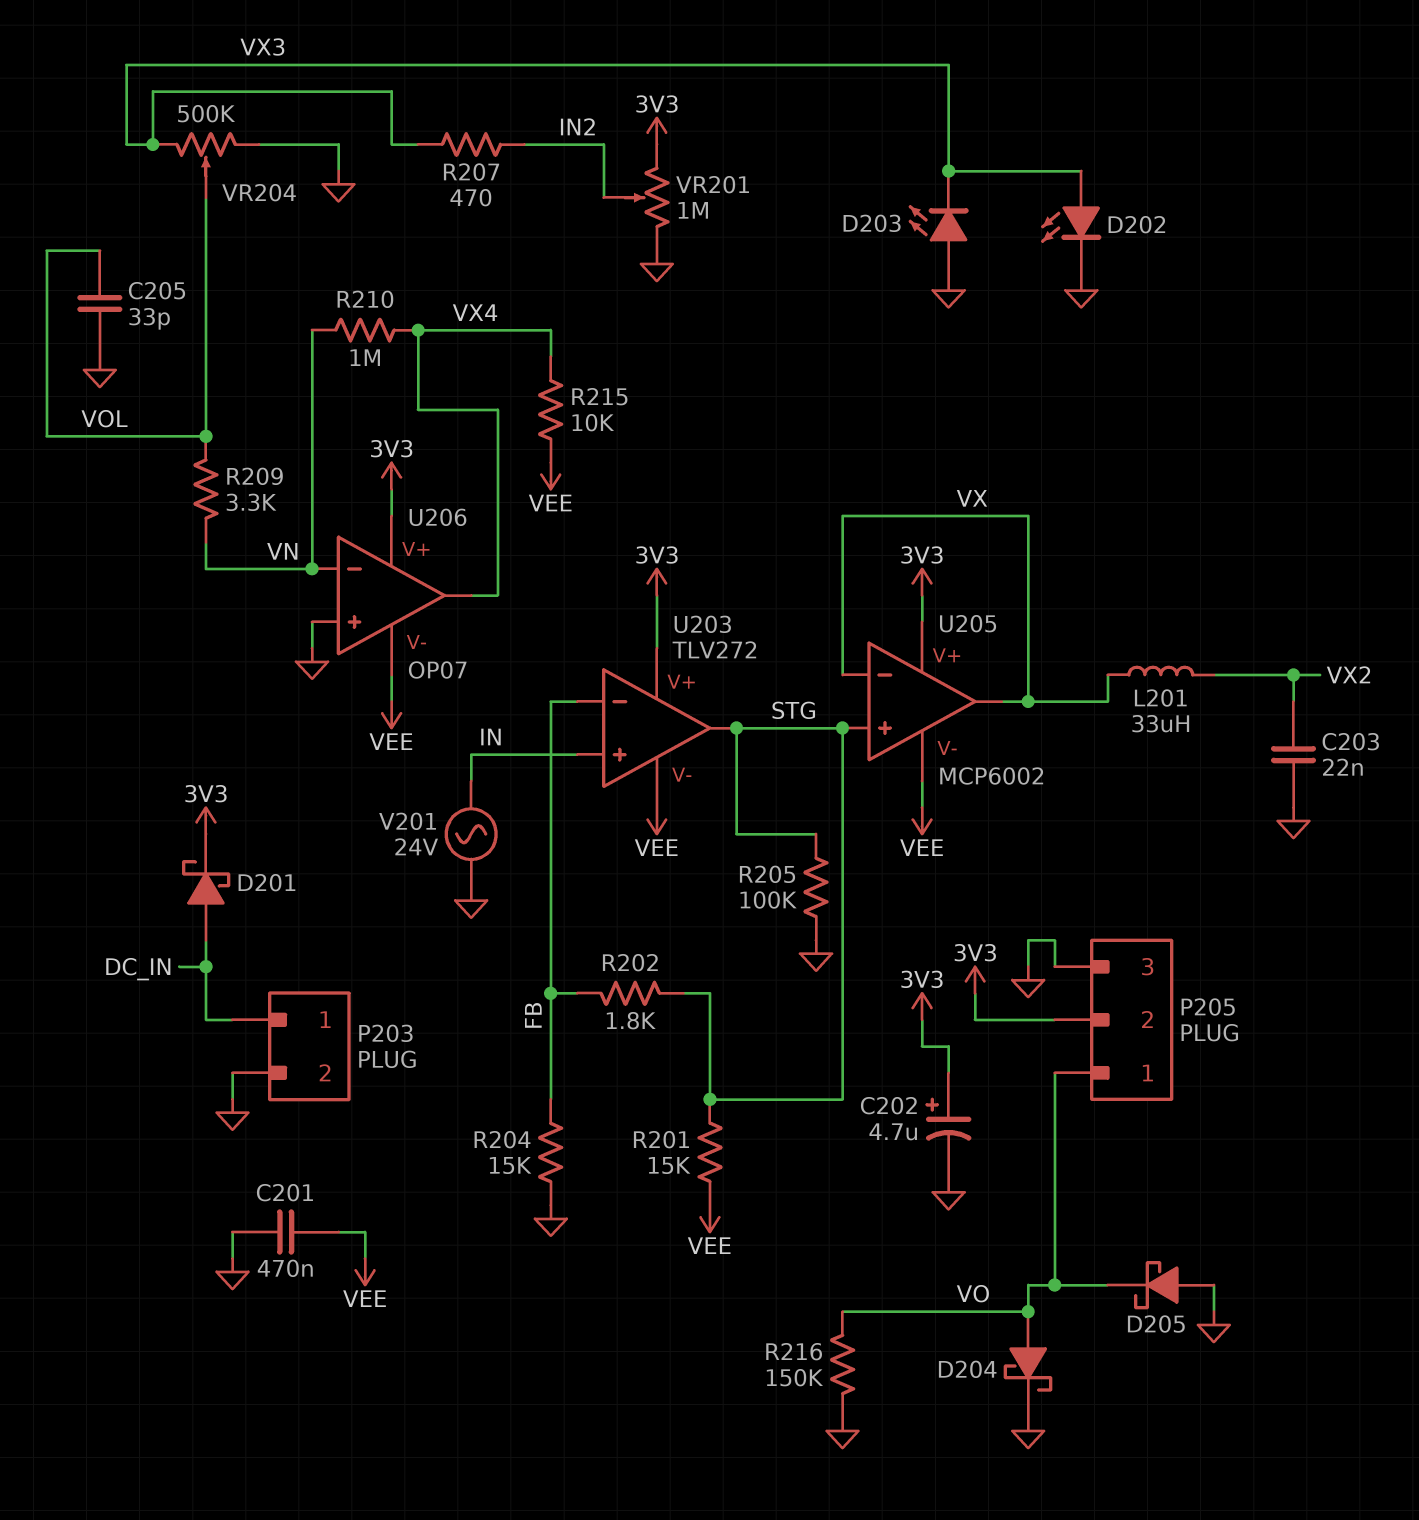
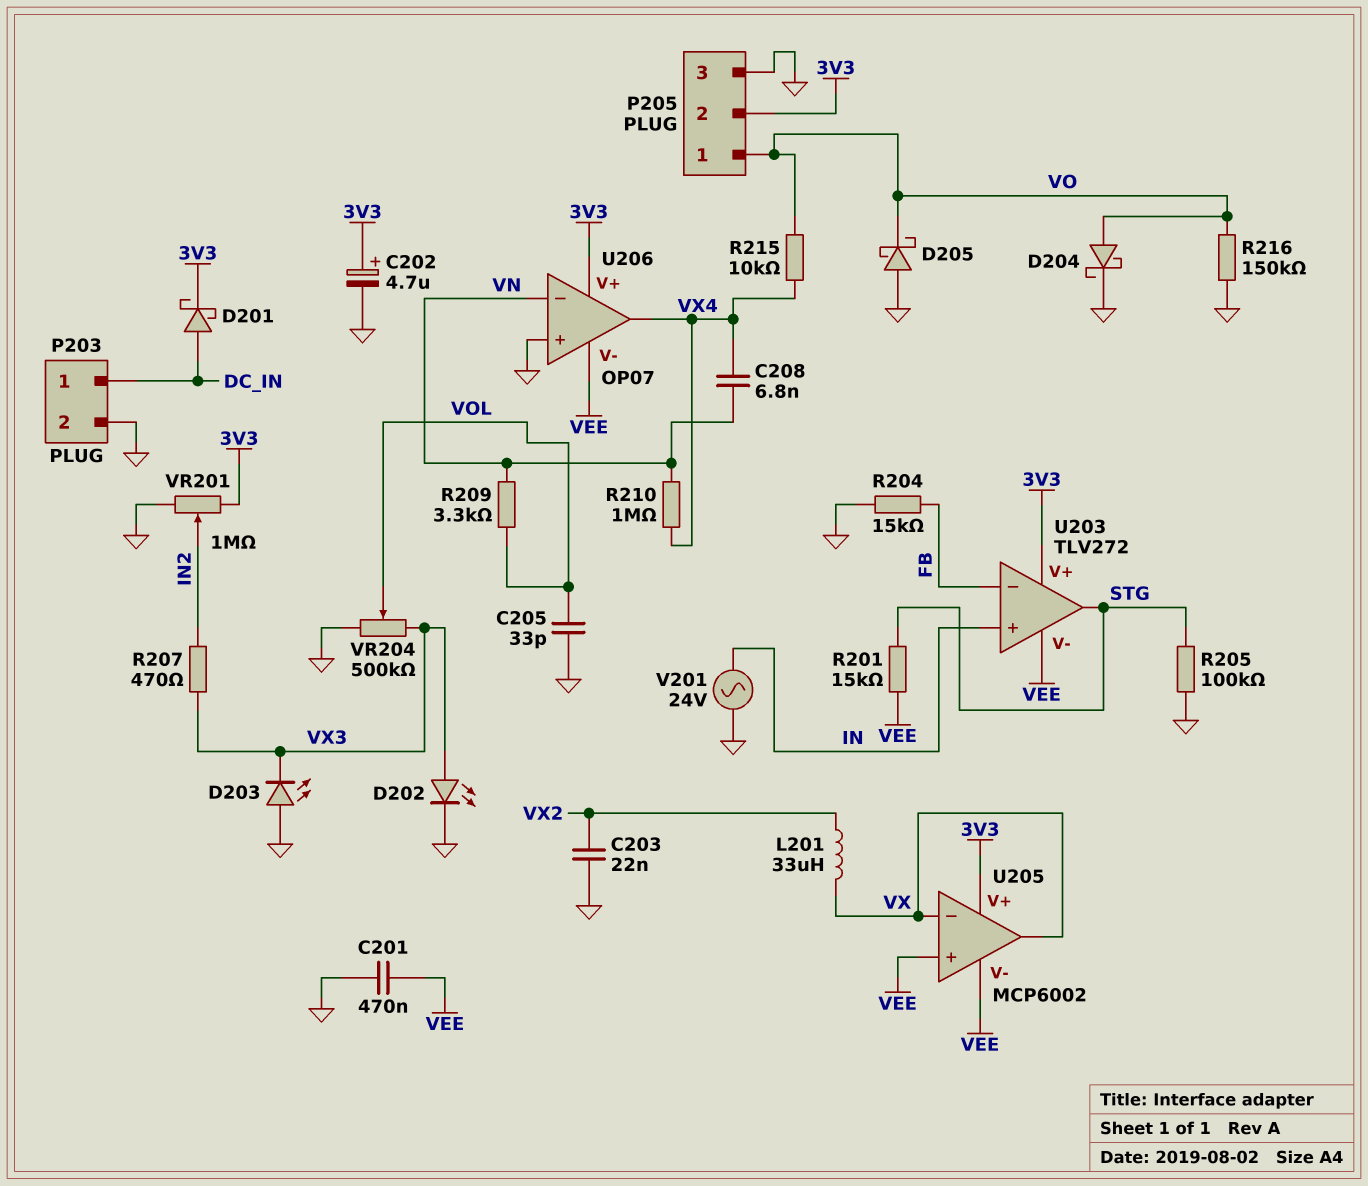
C208: none -> 6.8nF (VN, VX4)
R202: 1.8k (FB, STG) -> none
R215: 10k (VEE, VX4) -> 10k (VO, VX4)
U205 pin in+: STG -> VEE

